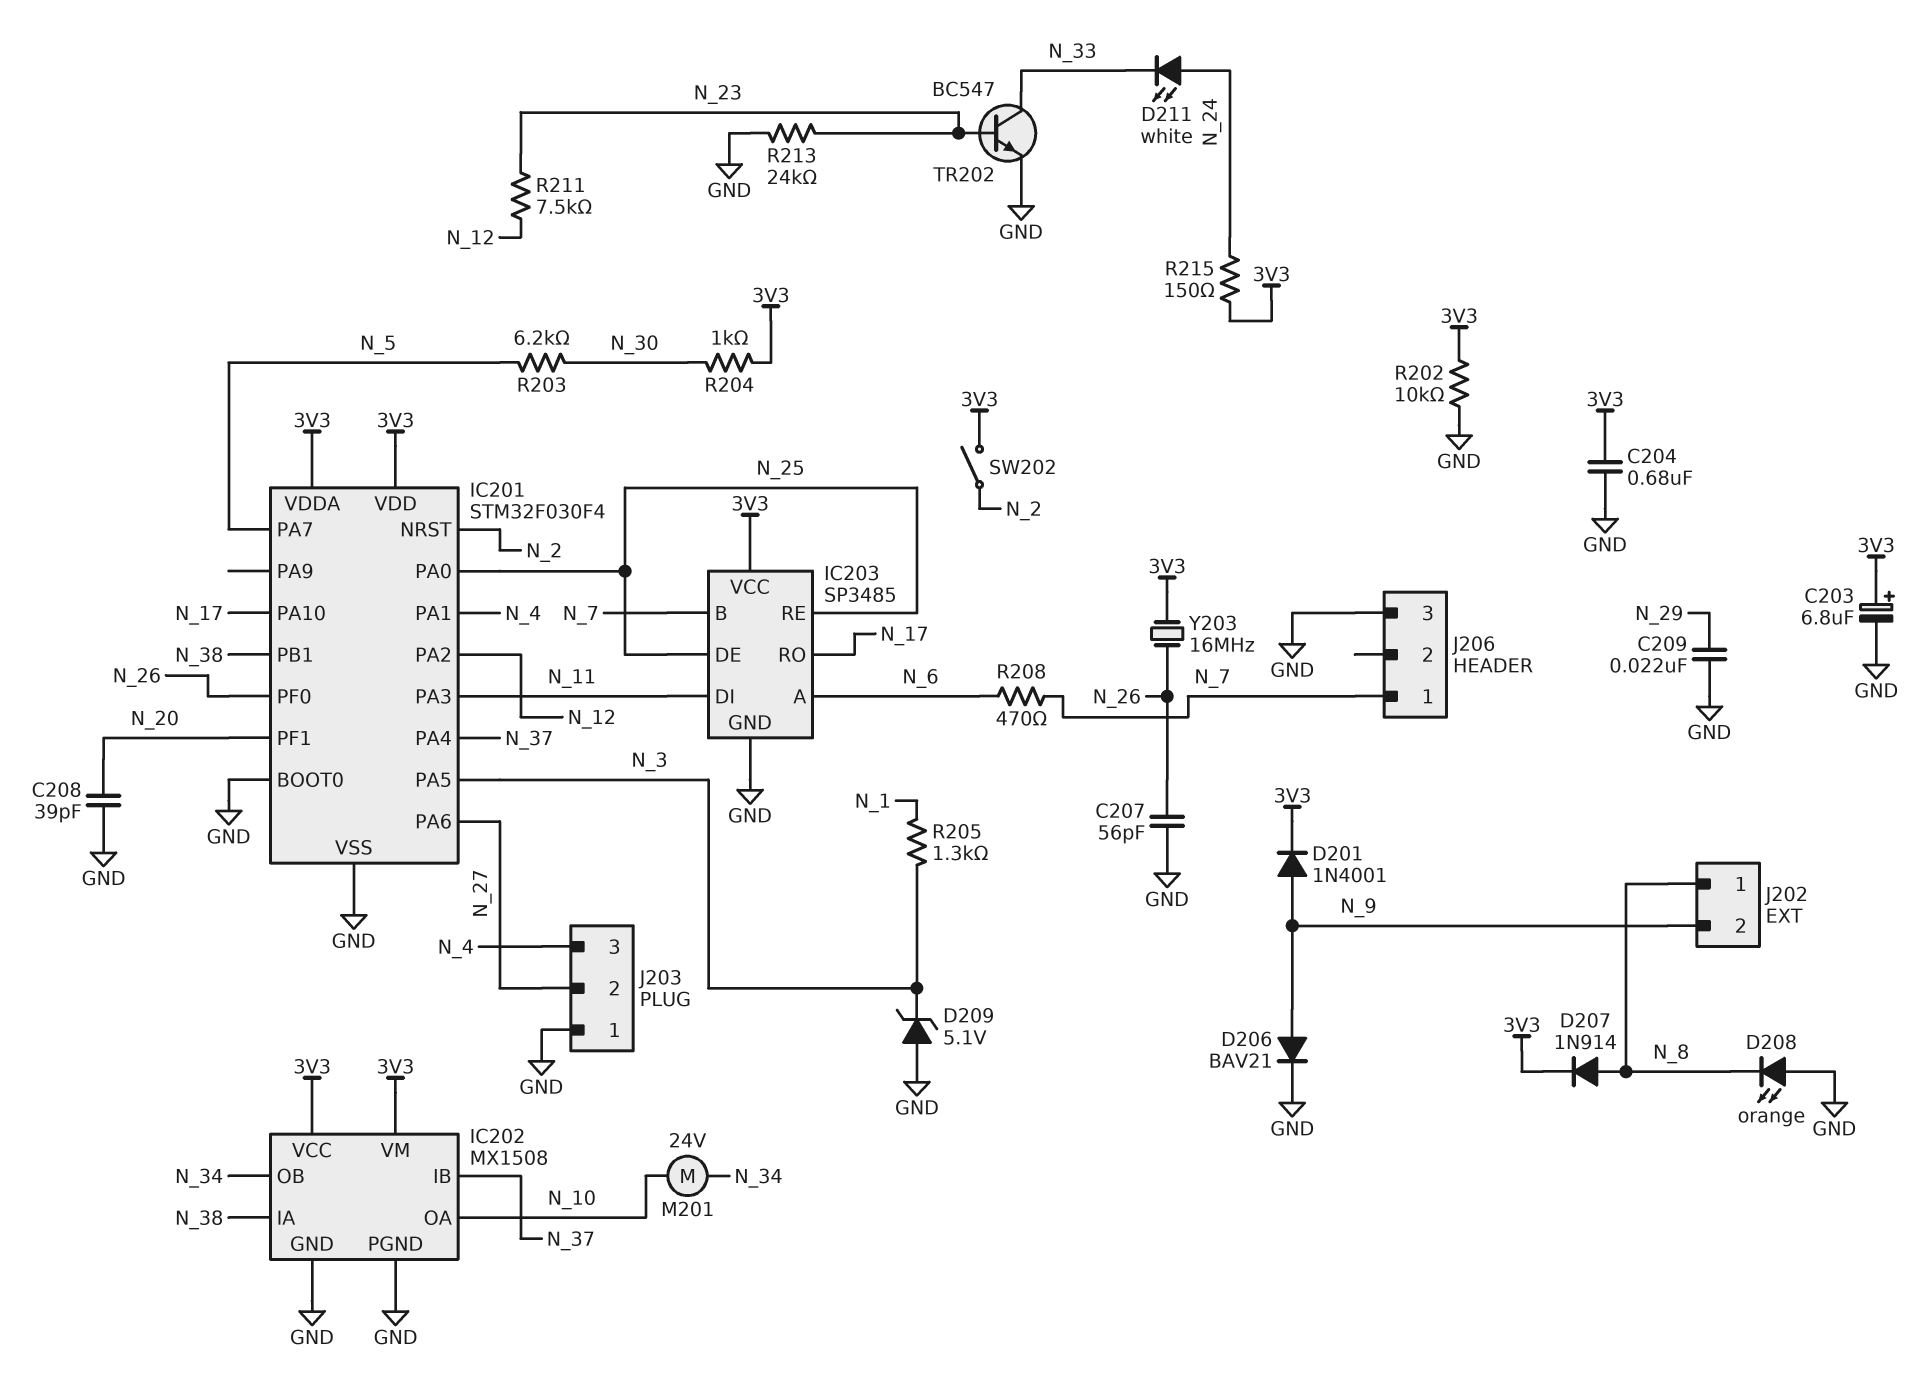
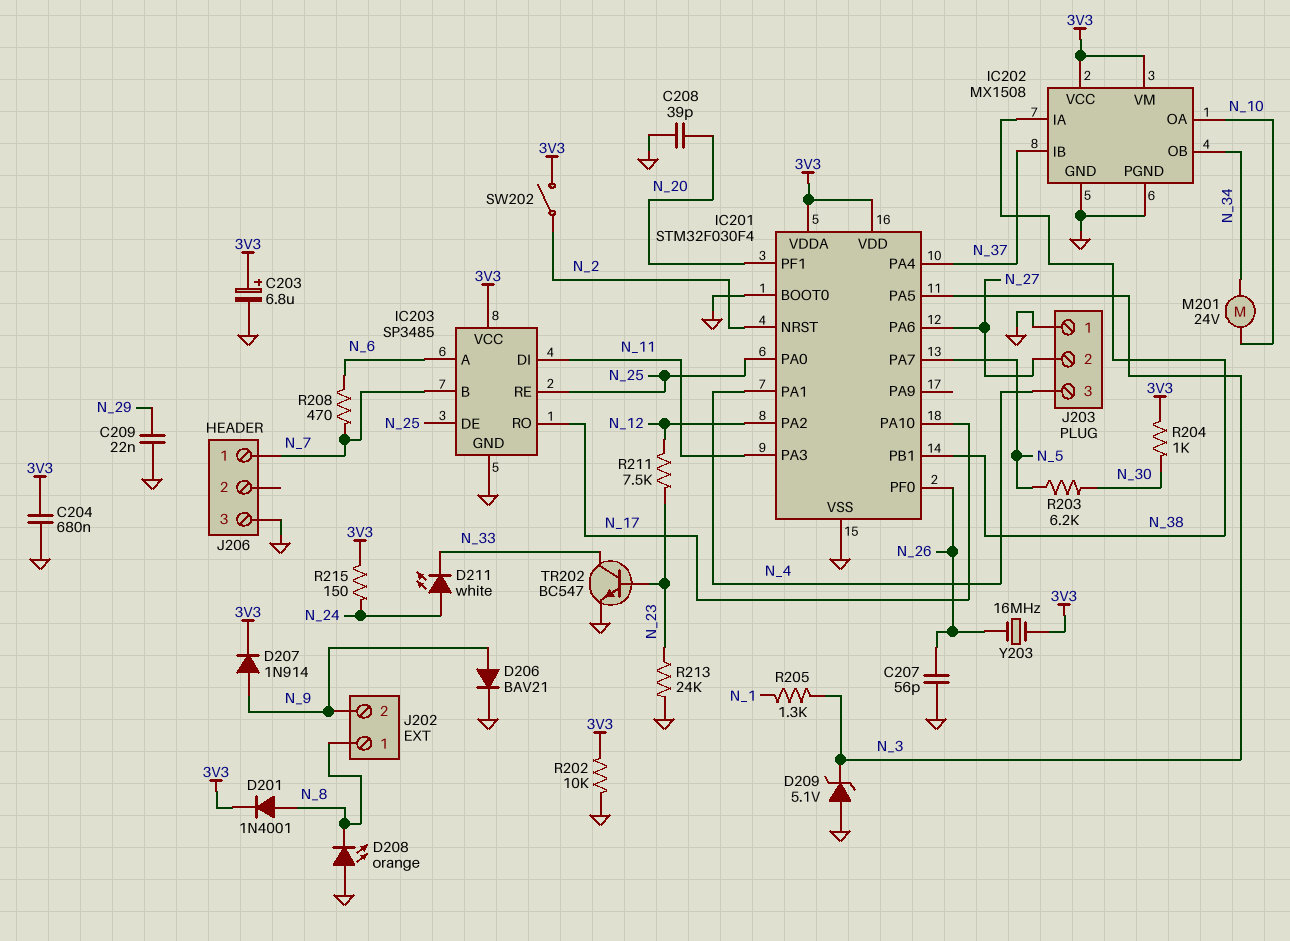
D201: diode 1N4001 (A N_9, K 3V3) -> diode 1N4001 (A N_8, K 3V3)
D207: diode 1N914 (A N_8, K 3V3) -> diode 1N914 (A N_9, K 3V3)

